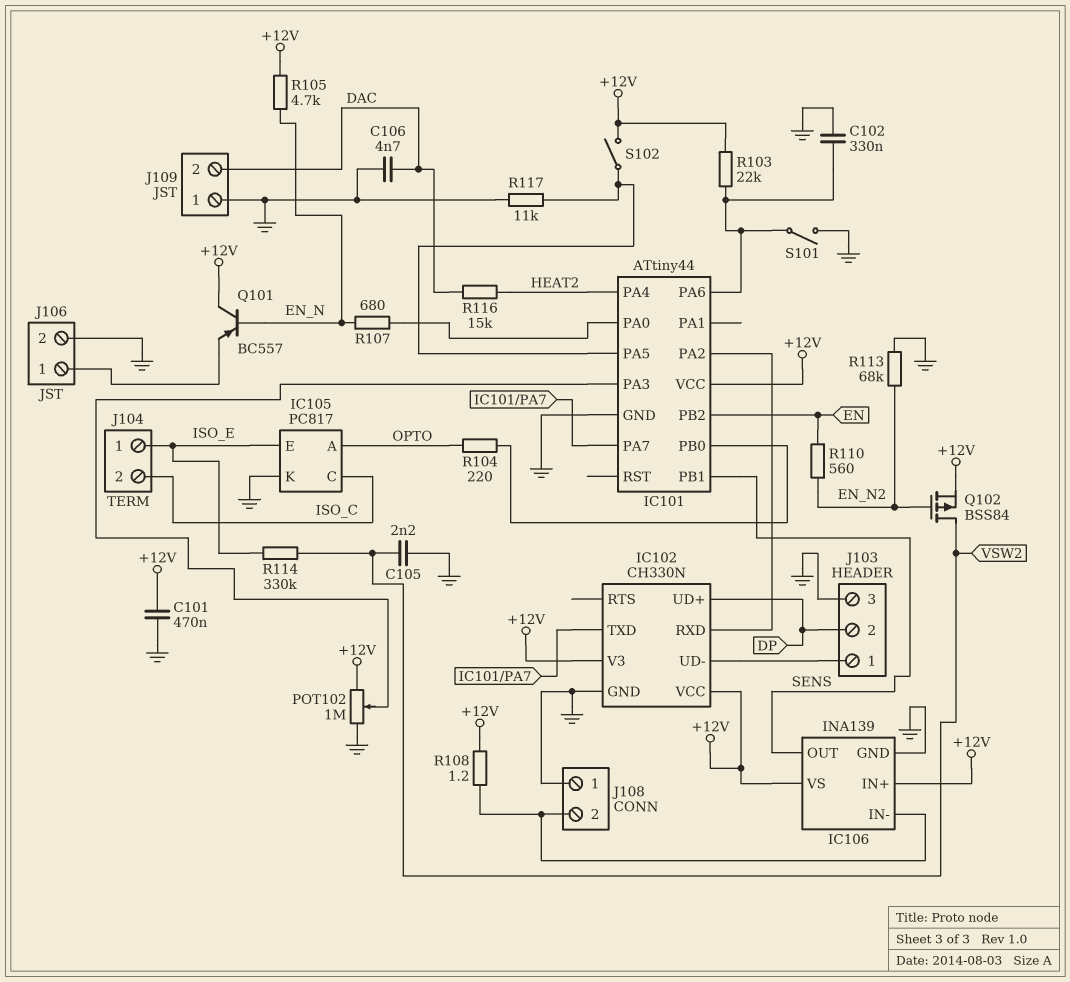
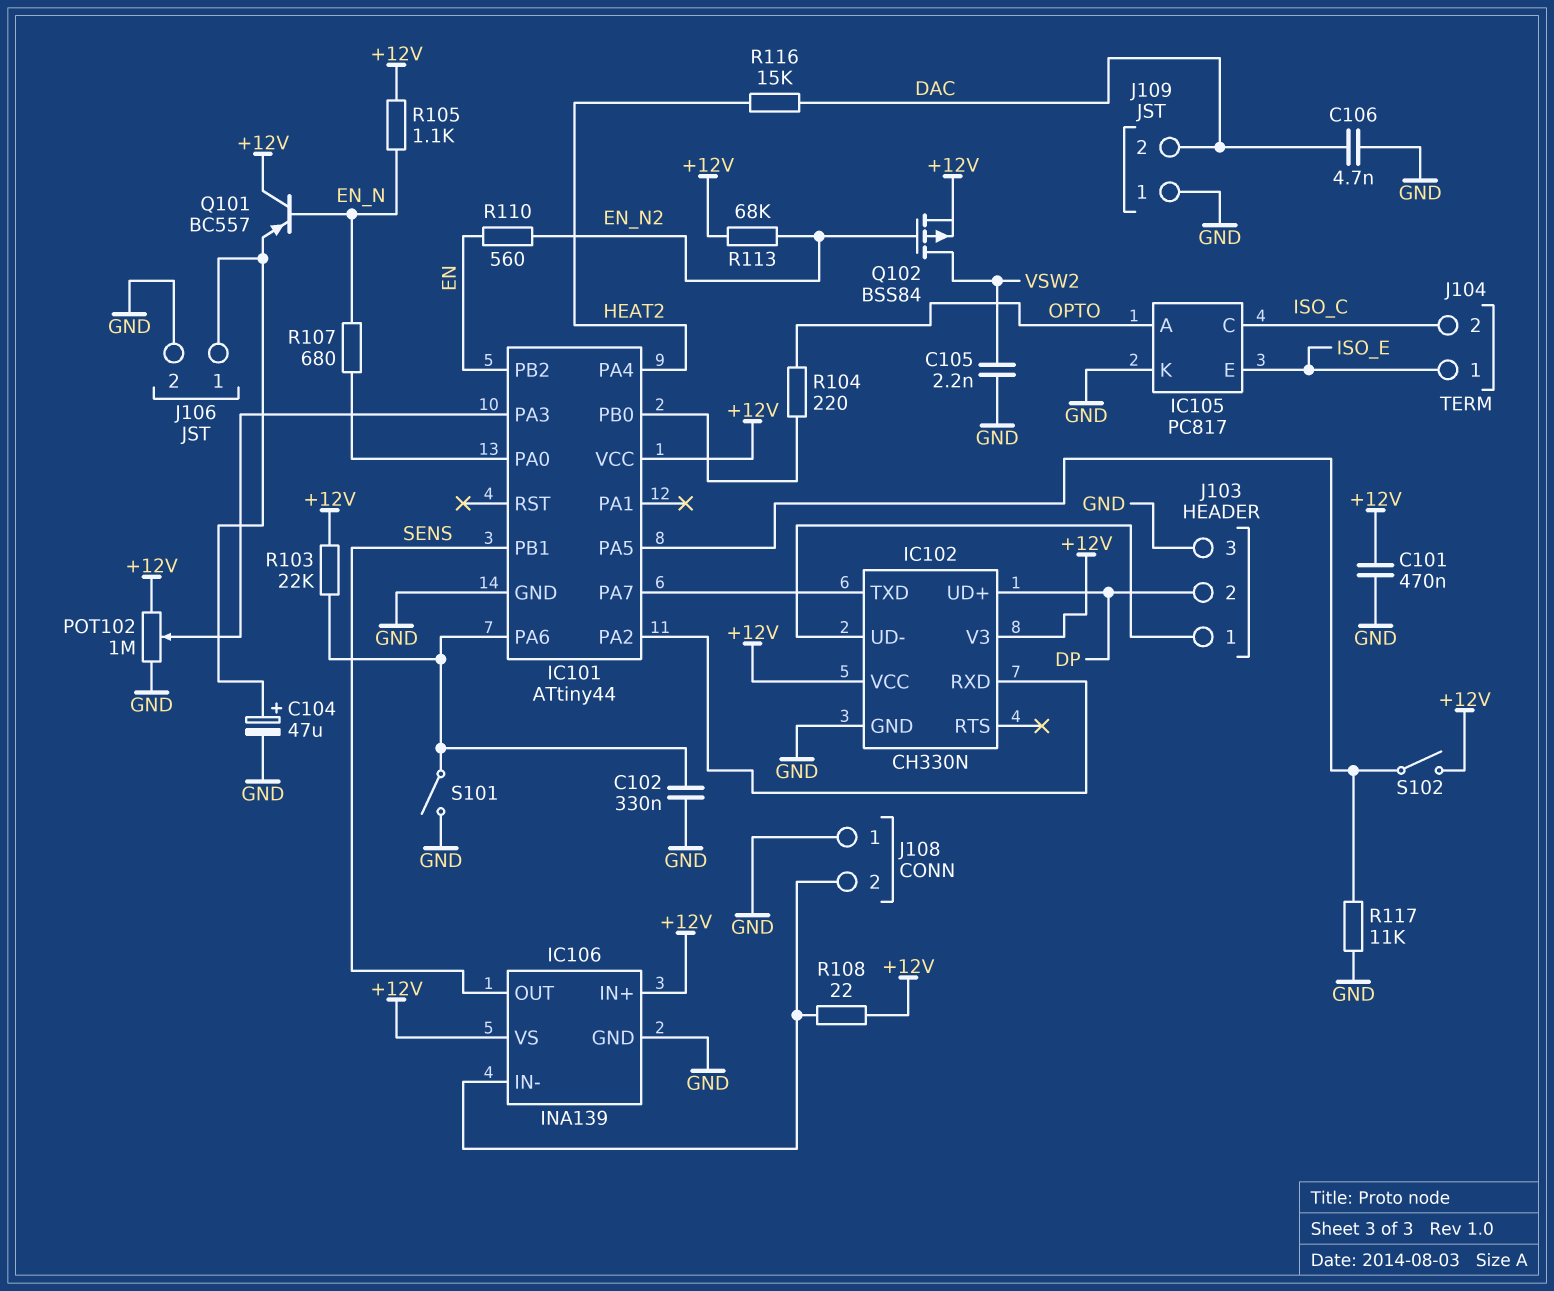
C104: none -> 47uF (plus J106/1, minus GND)
R105: 4.7k (+12V, EN_N) -> 1.1k (+12V, EN_N)
R108: 1.2 (+12V, IC106/IN-) -> 22 (+12V, IC106/IN-)
R113: 68k (EN_N2, GND) -> 68k (+12V, EN_N2)
R114: 330k (ISO_E, VSW2) -> none

